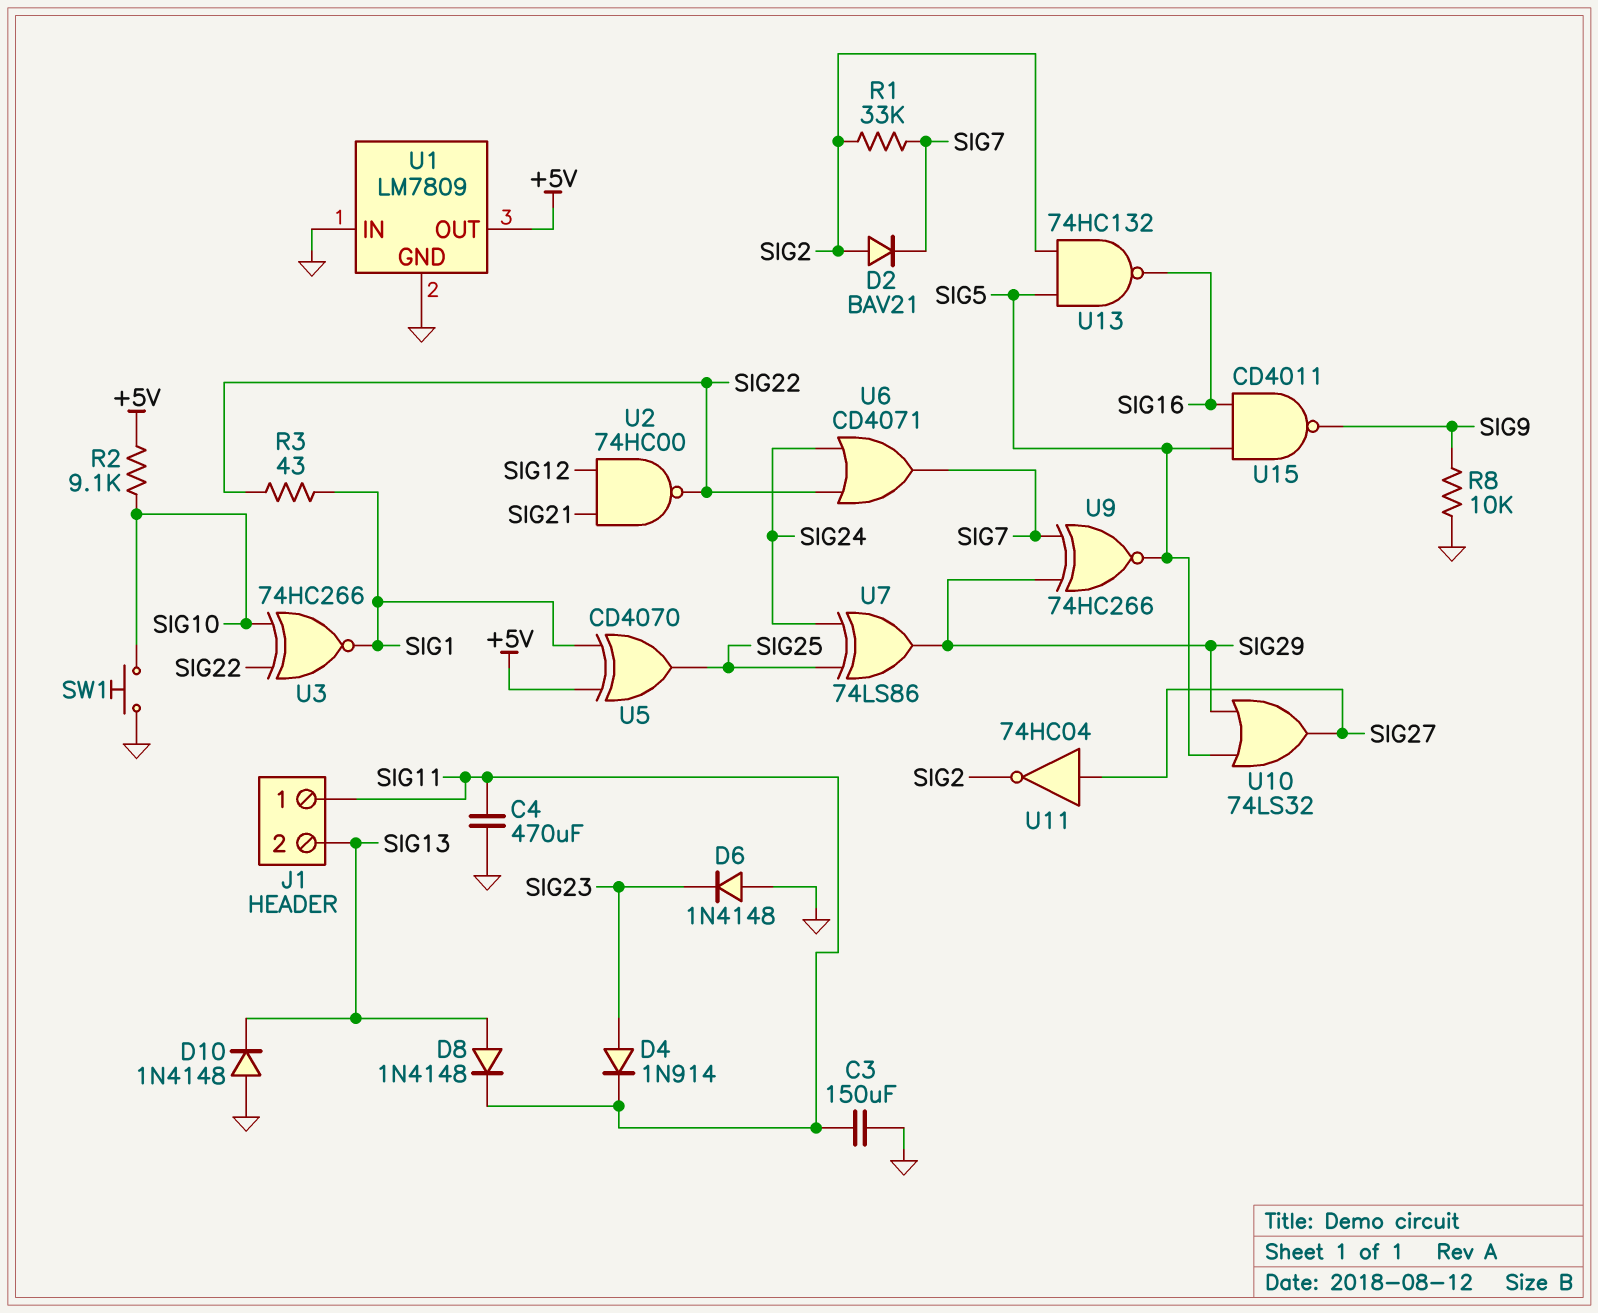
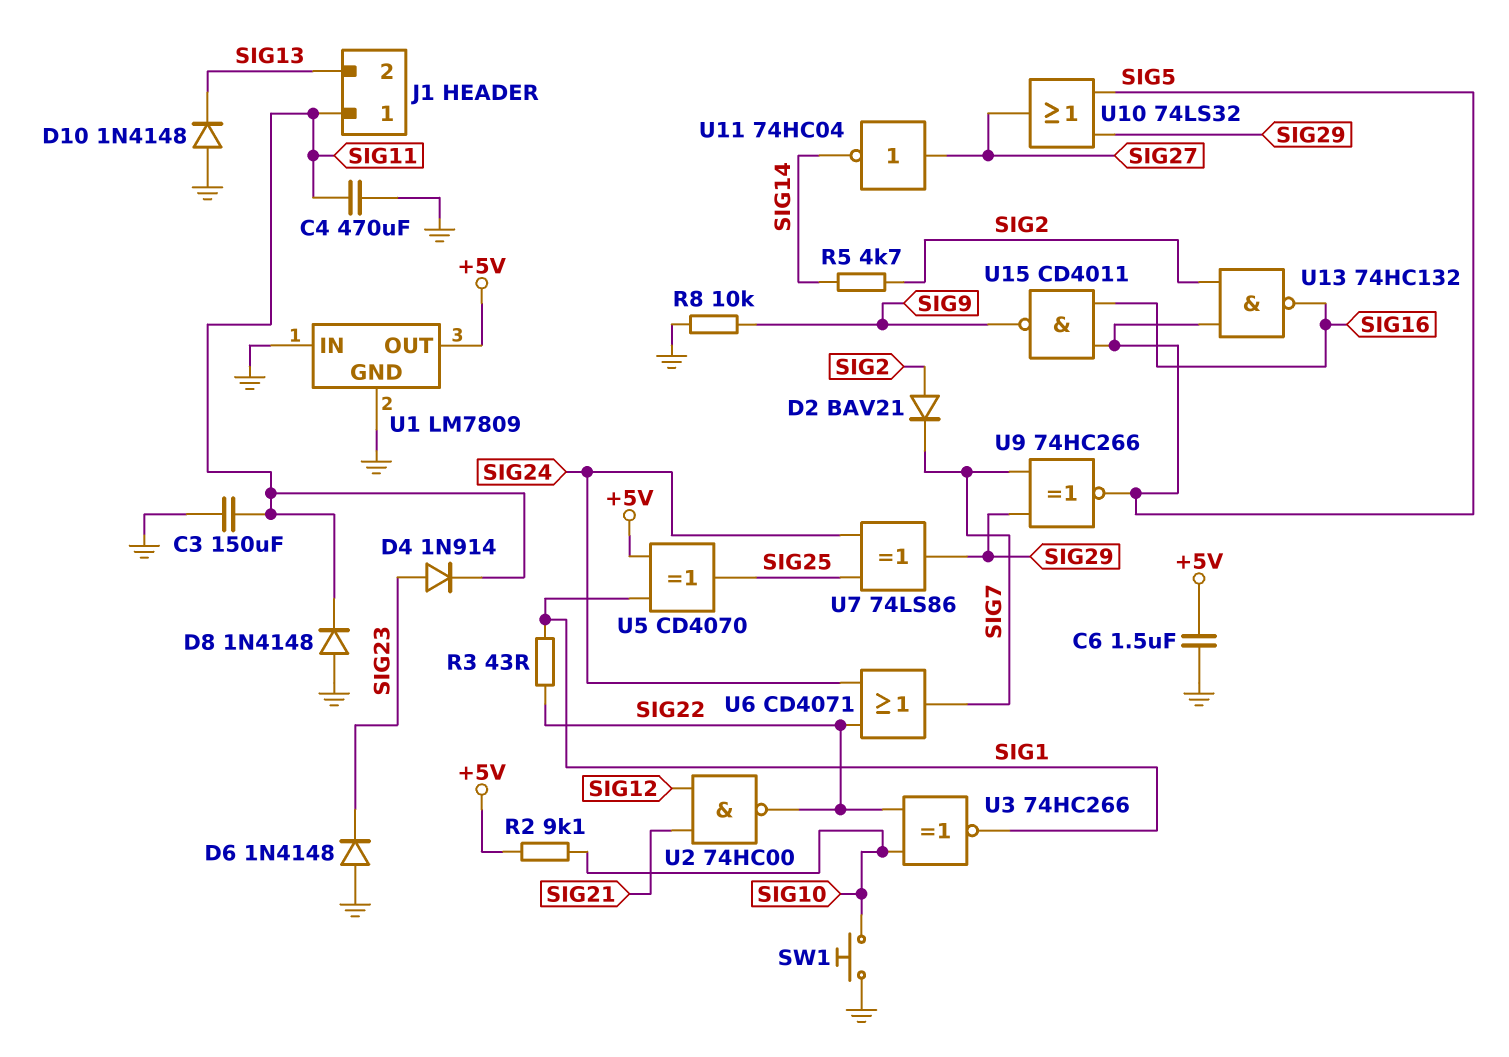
C6: none -> 1.5uF (+5V, GND)
D8: diode 1N4148 (A SIG13, K SIG11) -> diode 1N4148 (A GND, K SIG11)
R1: 33k (SIG2, SIG7) -> none
R5: none -> 4.7k (SIG2, SIG14)
U11: NOT 74HC04 (in SIG27, out SIG2) -> NOT 74HC04 (in SIG27, out SIG14)

